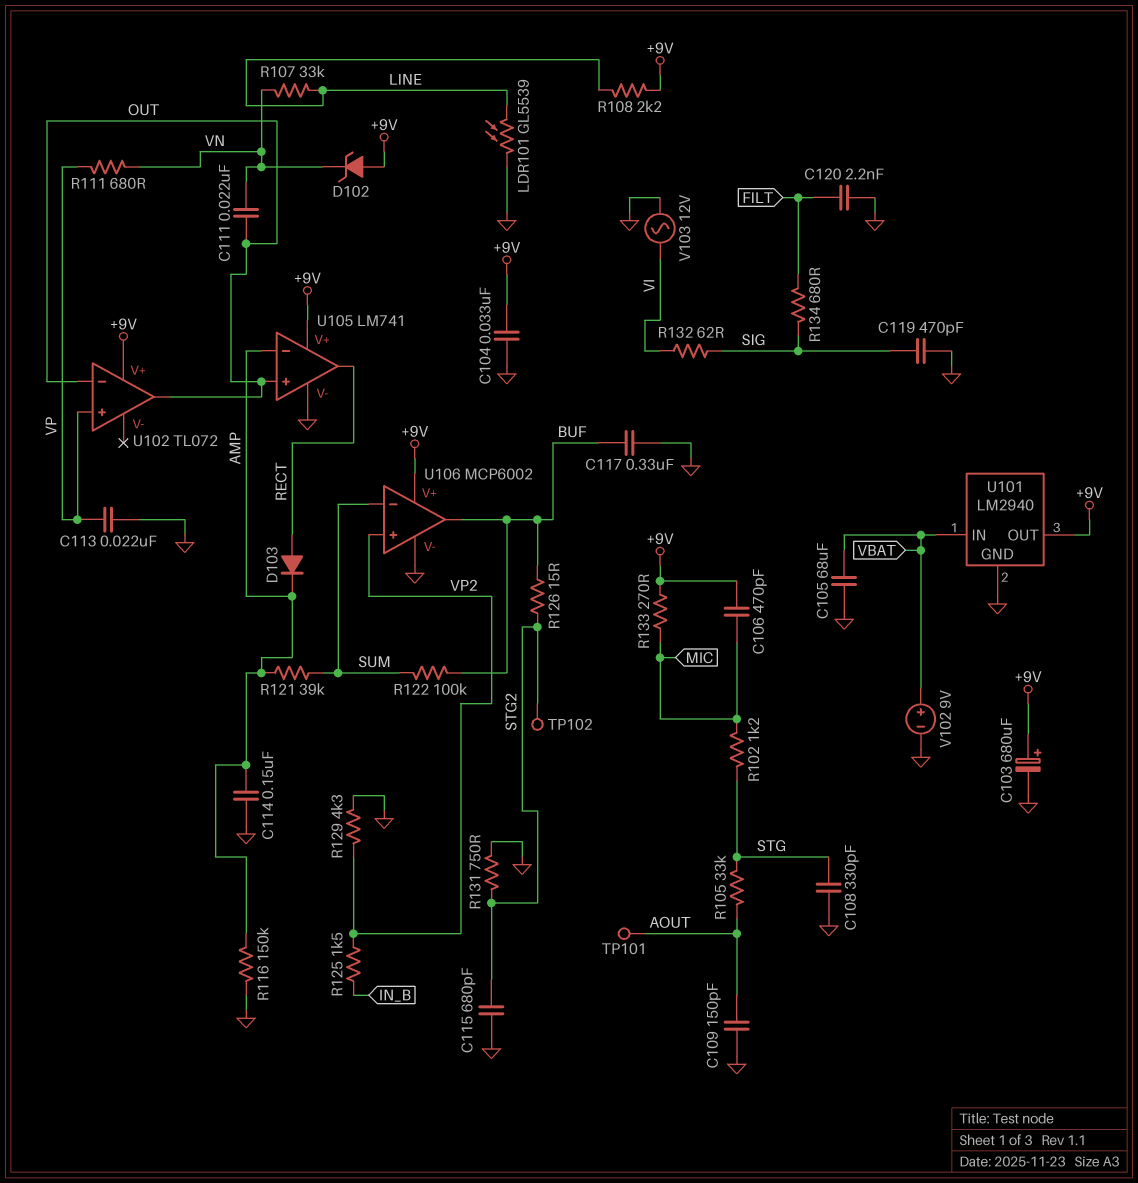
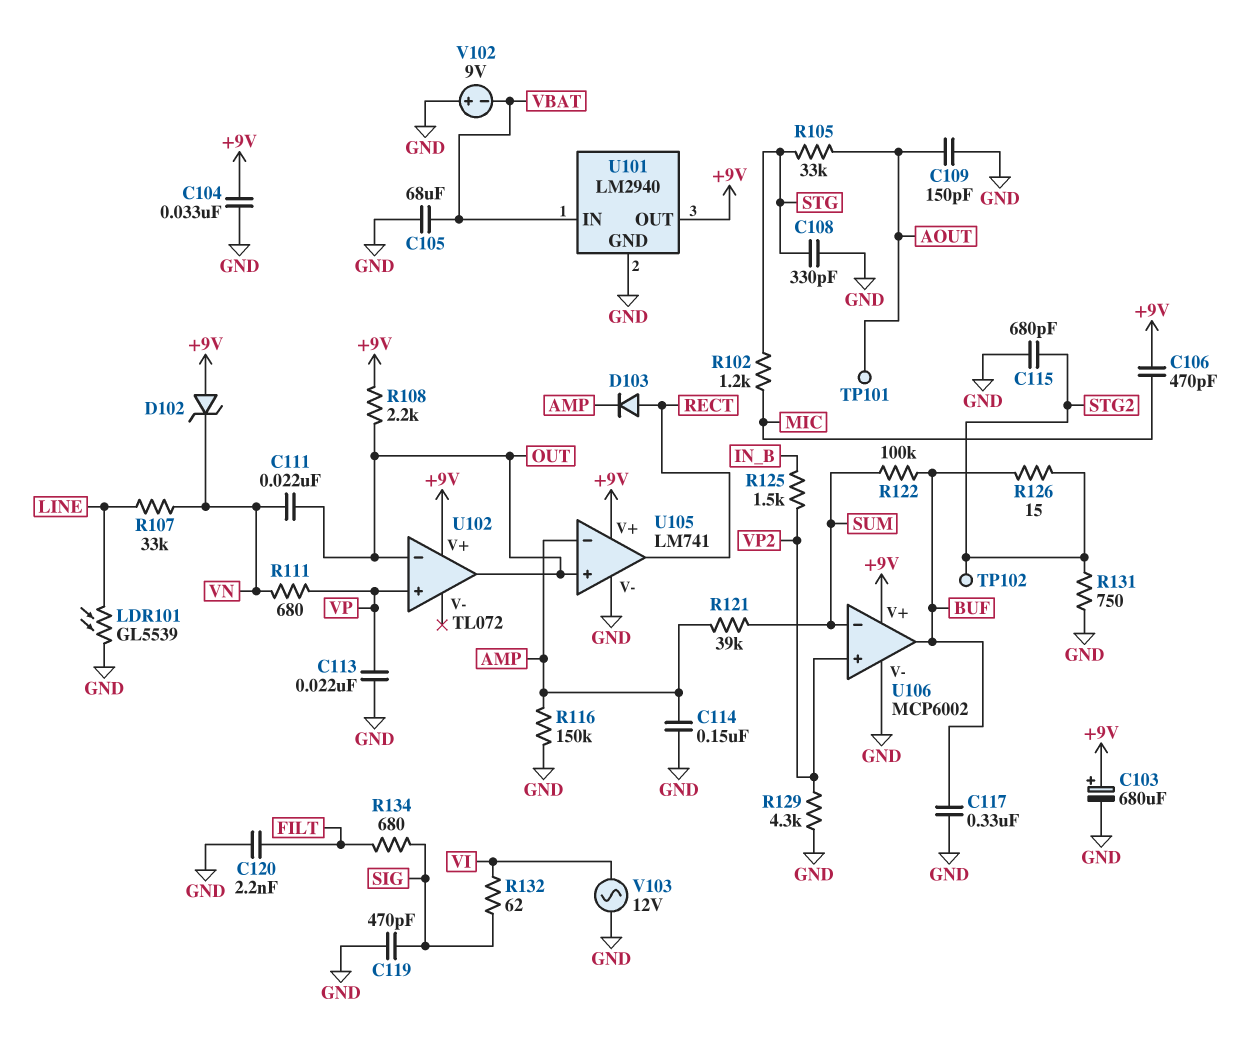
R108: 2.2k (+9V, LINE) -> 2.2k (+9V, OUT)
R133: 270 (+9V, MIC) -> none
V102: 9V (plus VBAT, minus GND) -> 9V (plus GND, minus VBAT)

